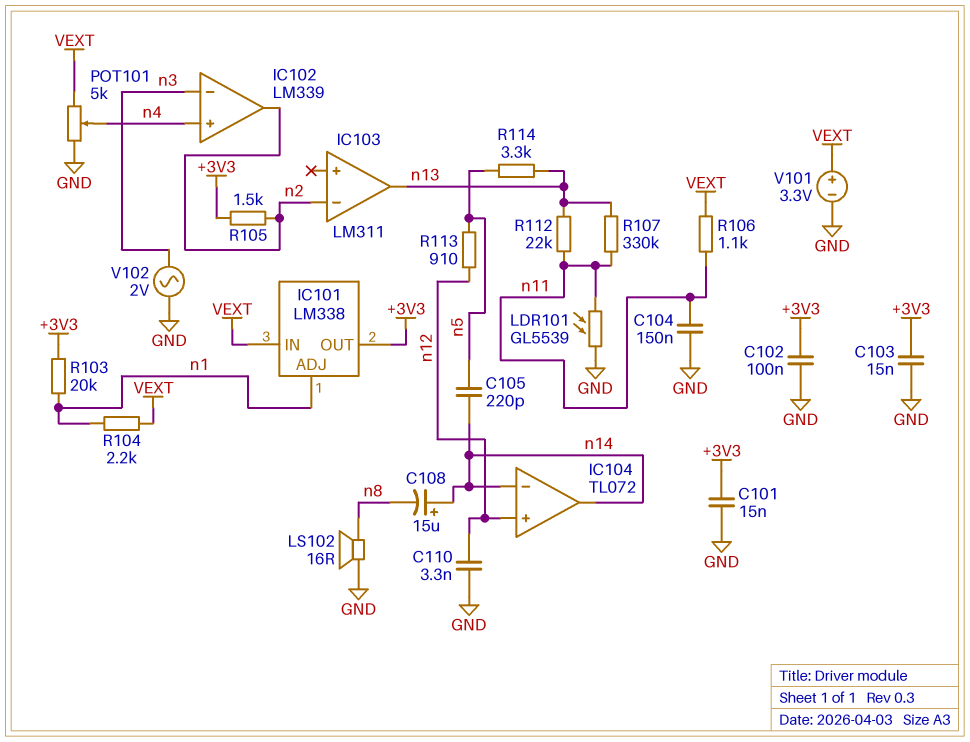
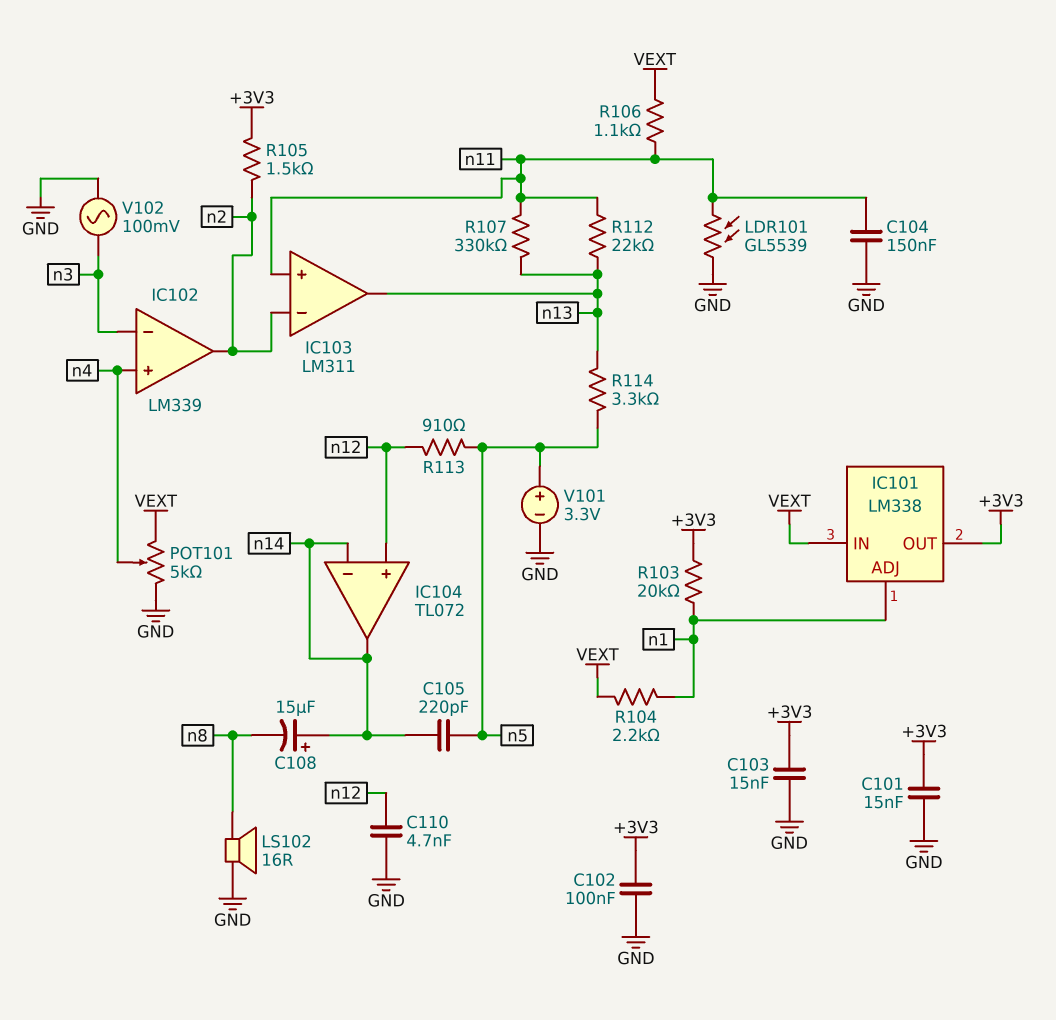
C110: 3.3nF (GND, n12) -> 4.7nF (GND, n12)
IC103 pin in+: none -> n11
V101: 3.3V (plus VEXT, minus GND) -> 3.3V (plus n5, minus GND)
V102: AC 2V (GND, n3) -> AC 100mV (GND, n3)

